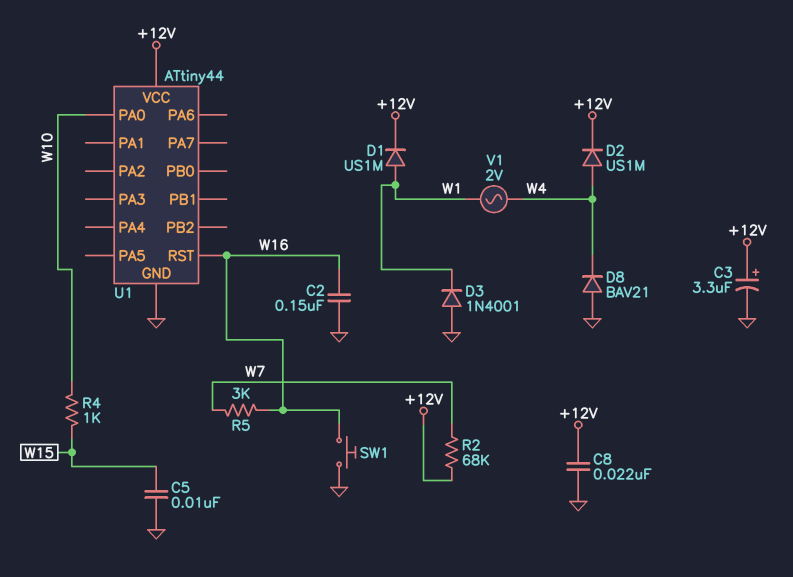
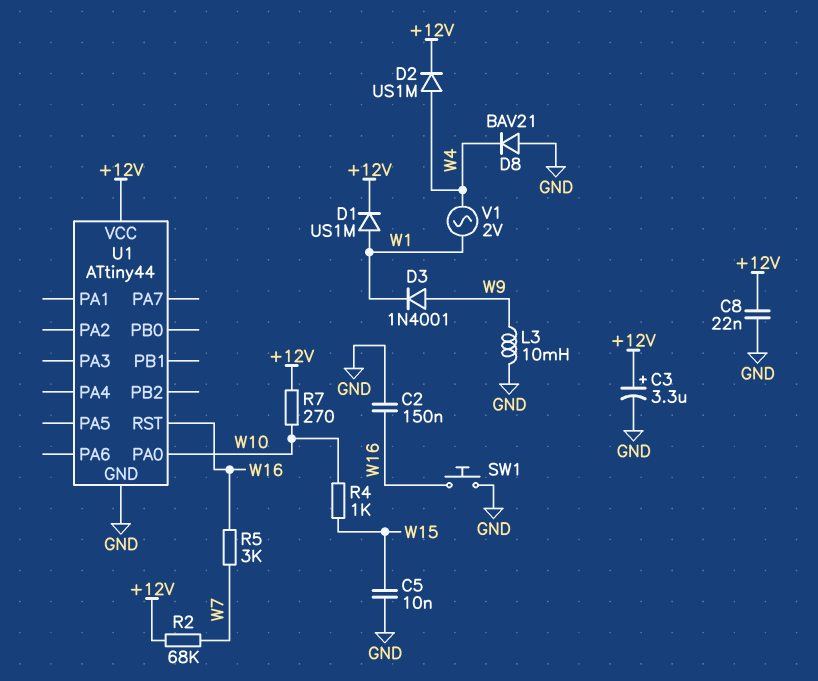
D3: diode 1N4001 (A GND, K W1) -> diode 1N4001 (A W9, K W1)
L3: none -> 10mH (GND, W9)
R7: none -> 270 (+12V, W10)

